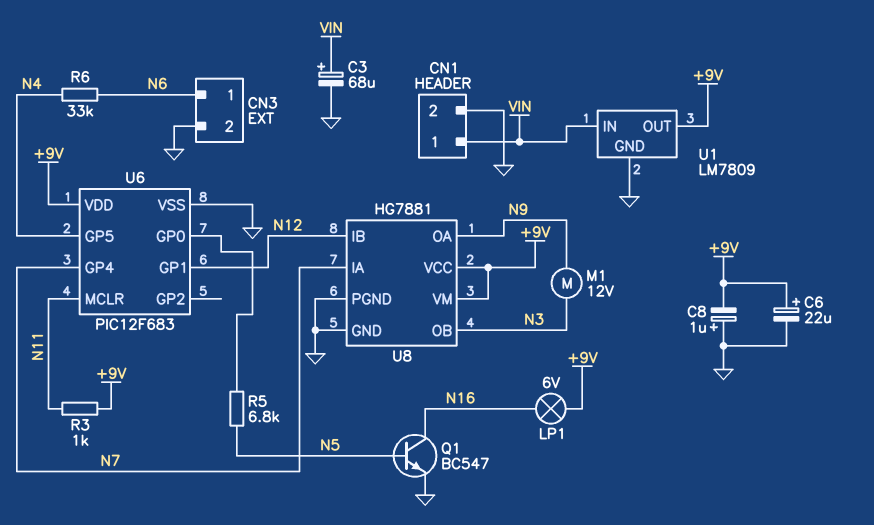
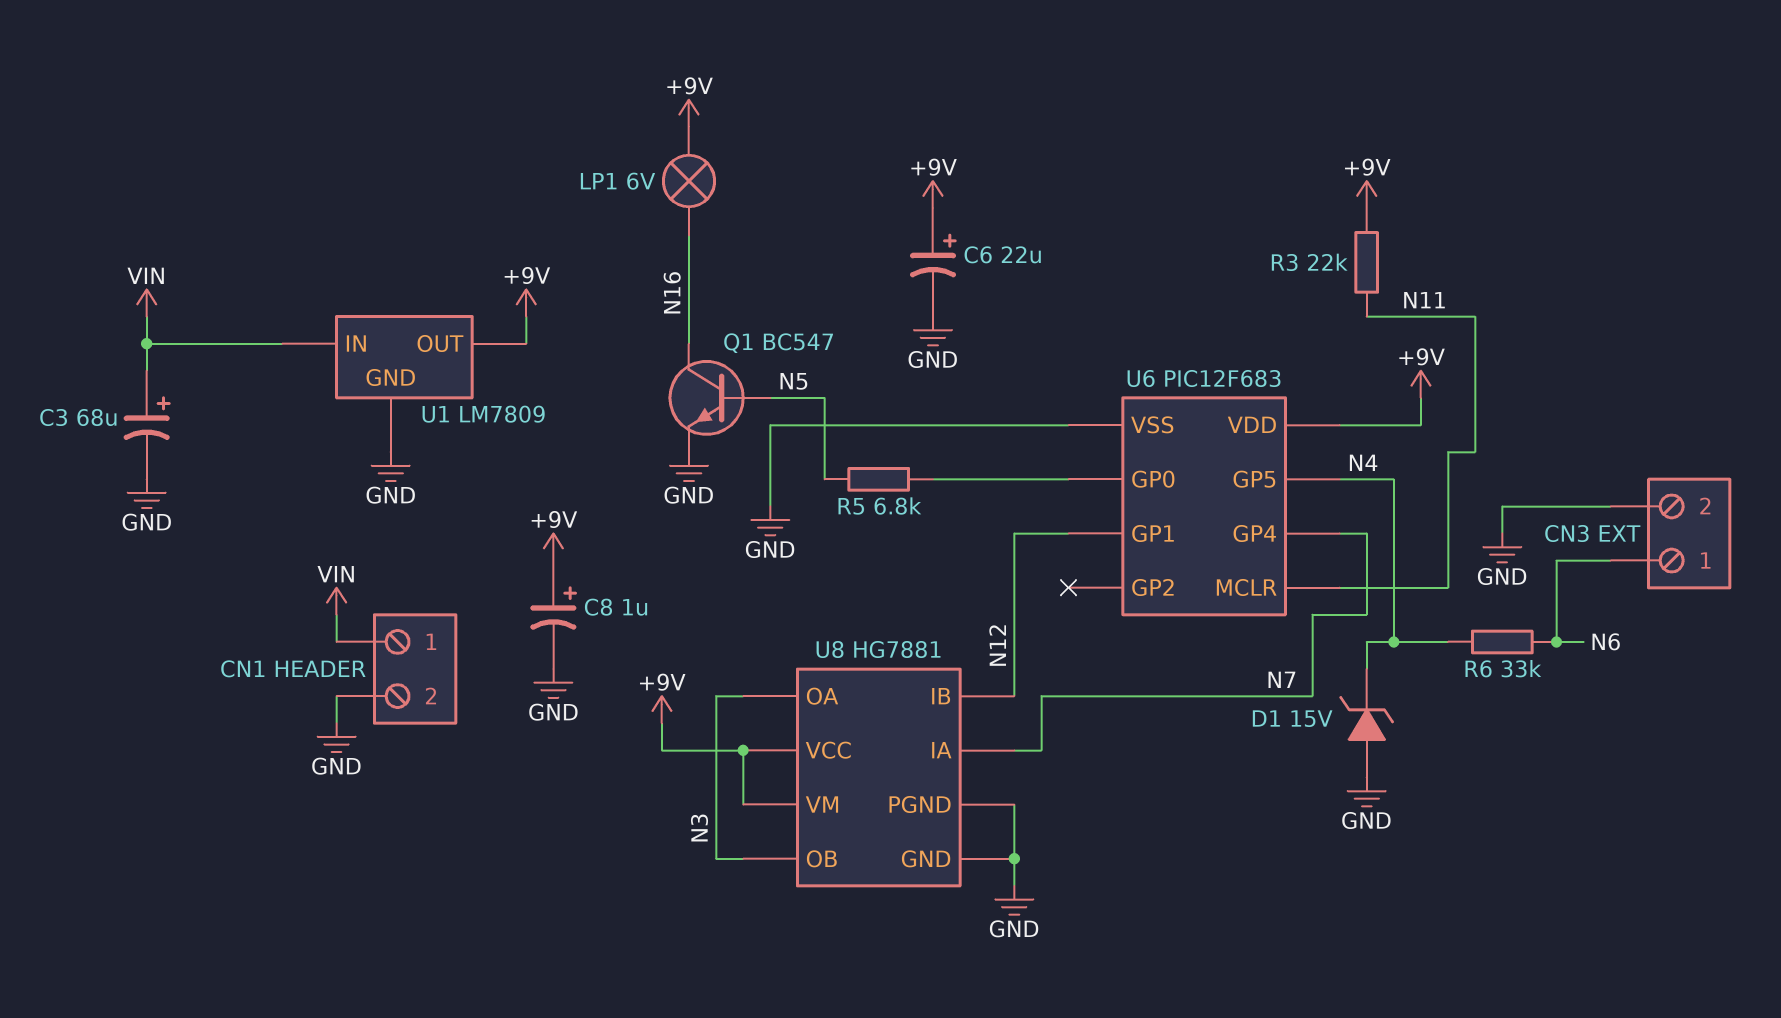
C8: 1uF (plus GND, minus +9V) -> 1uF (plus +9V, minus GND)
D1: none -> zener 15V (A GND, K N4)
M1: motor 12V (N3, N9) -> none
R3: 1k (+9V, N11) -> 22k (+9V, N11)
U8 pin OA: N9 -> N3

